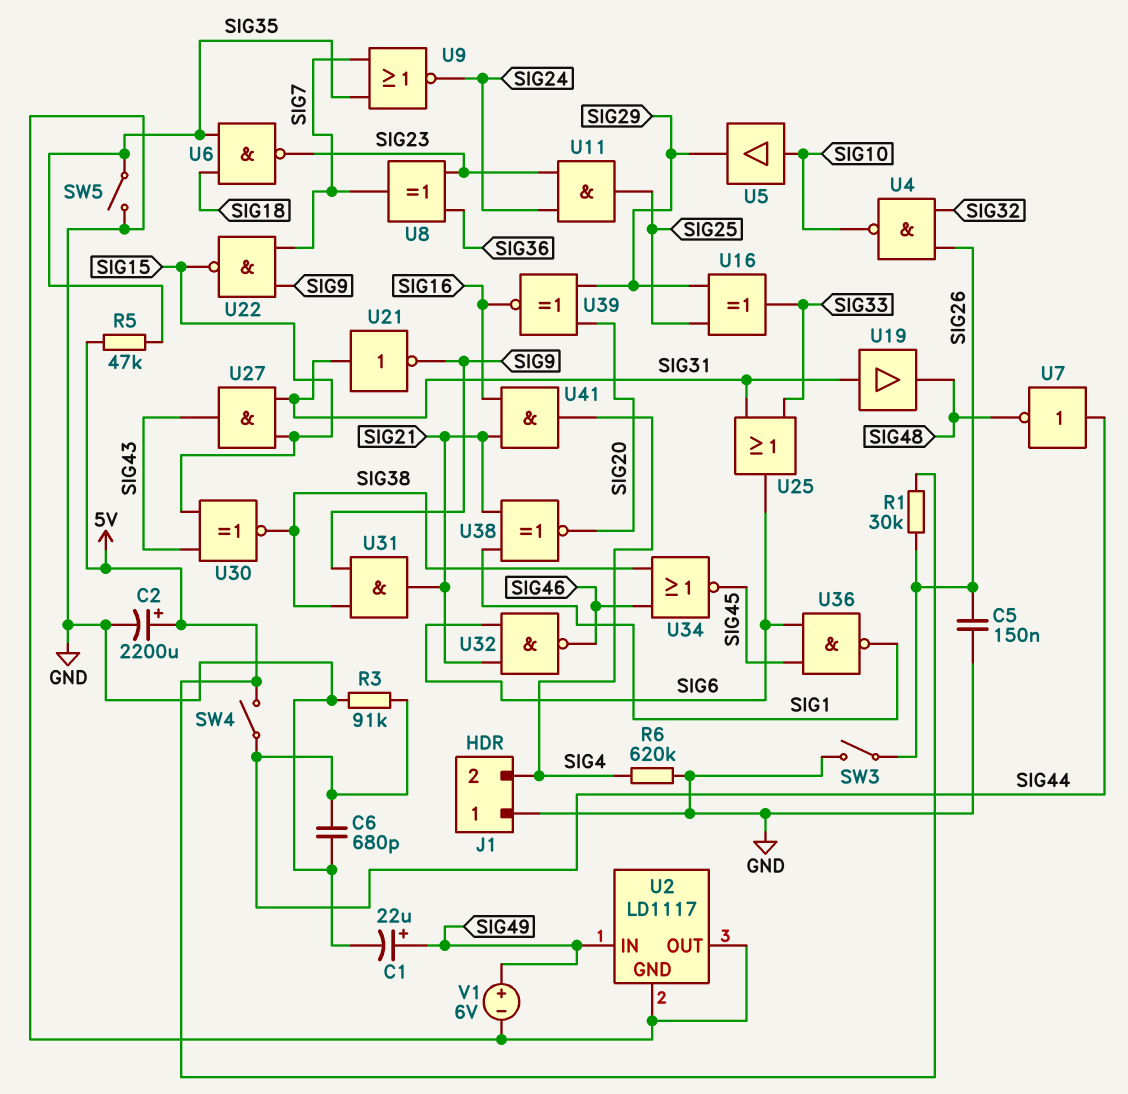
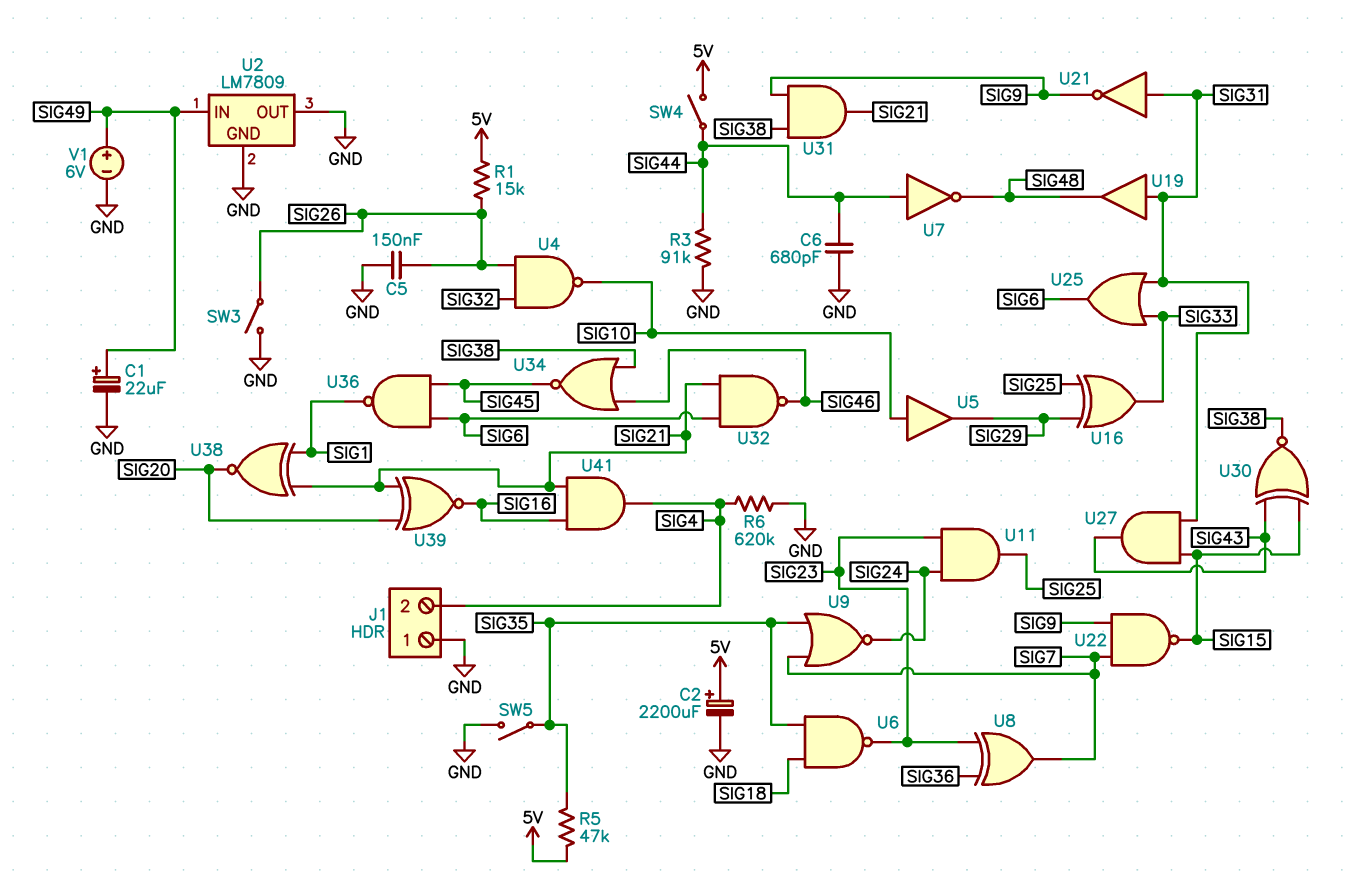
R1: 30k (5V, SIG26) -> 15k (5V, SIG26)
U2: LD1117 -> LM7809
U39: XNOR (in SIG20, in SIG29, out SIG16) -> XNOR (in SIG20, in SIG21, out SIG16)

